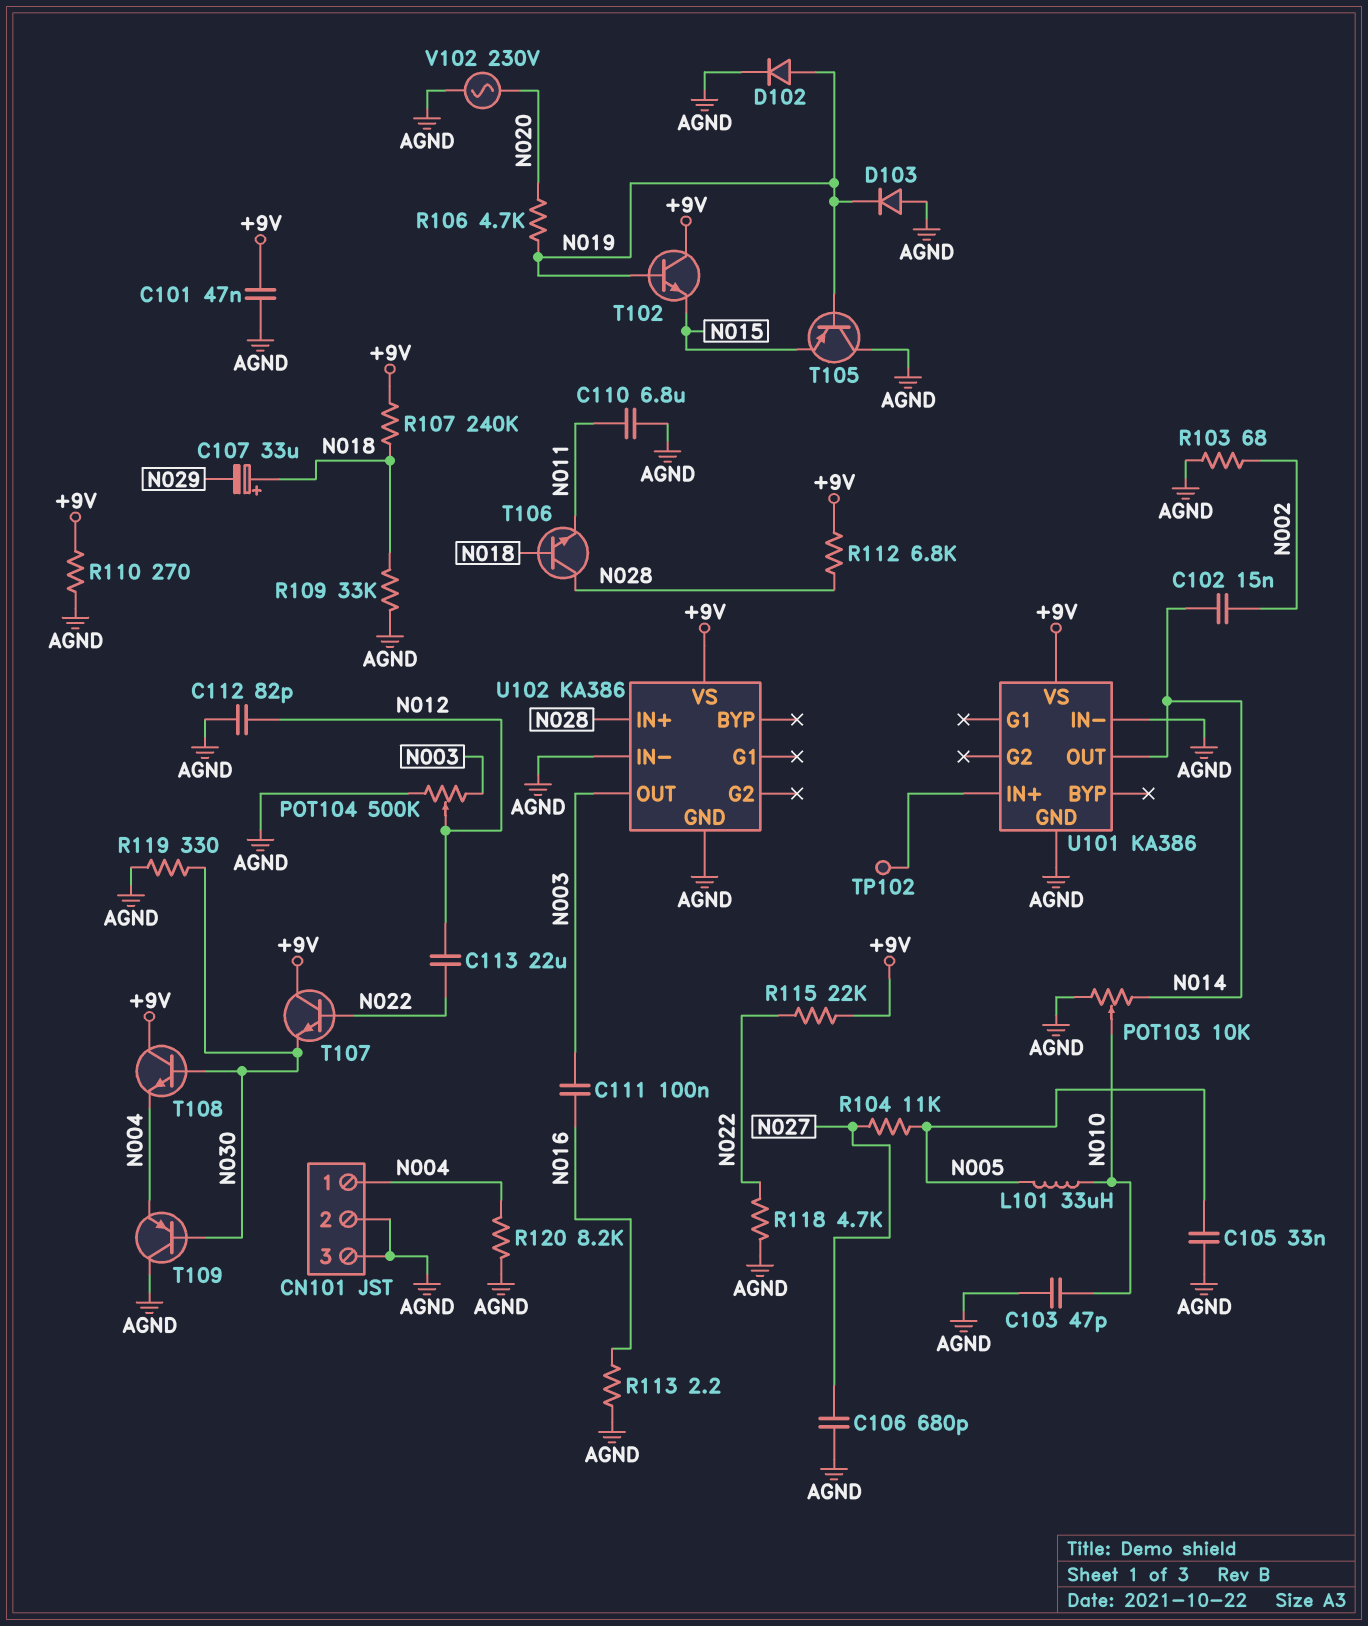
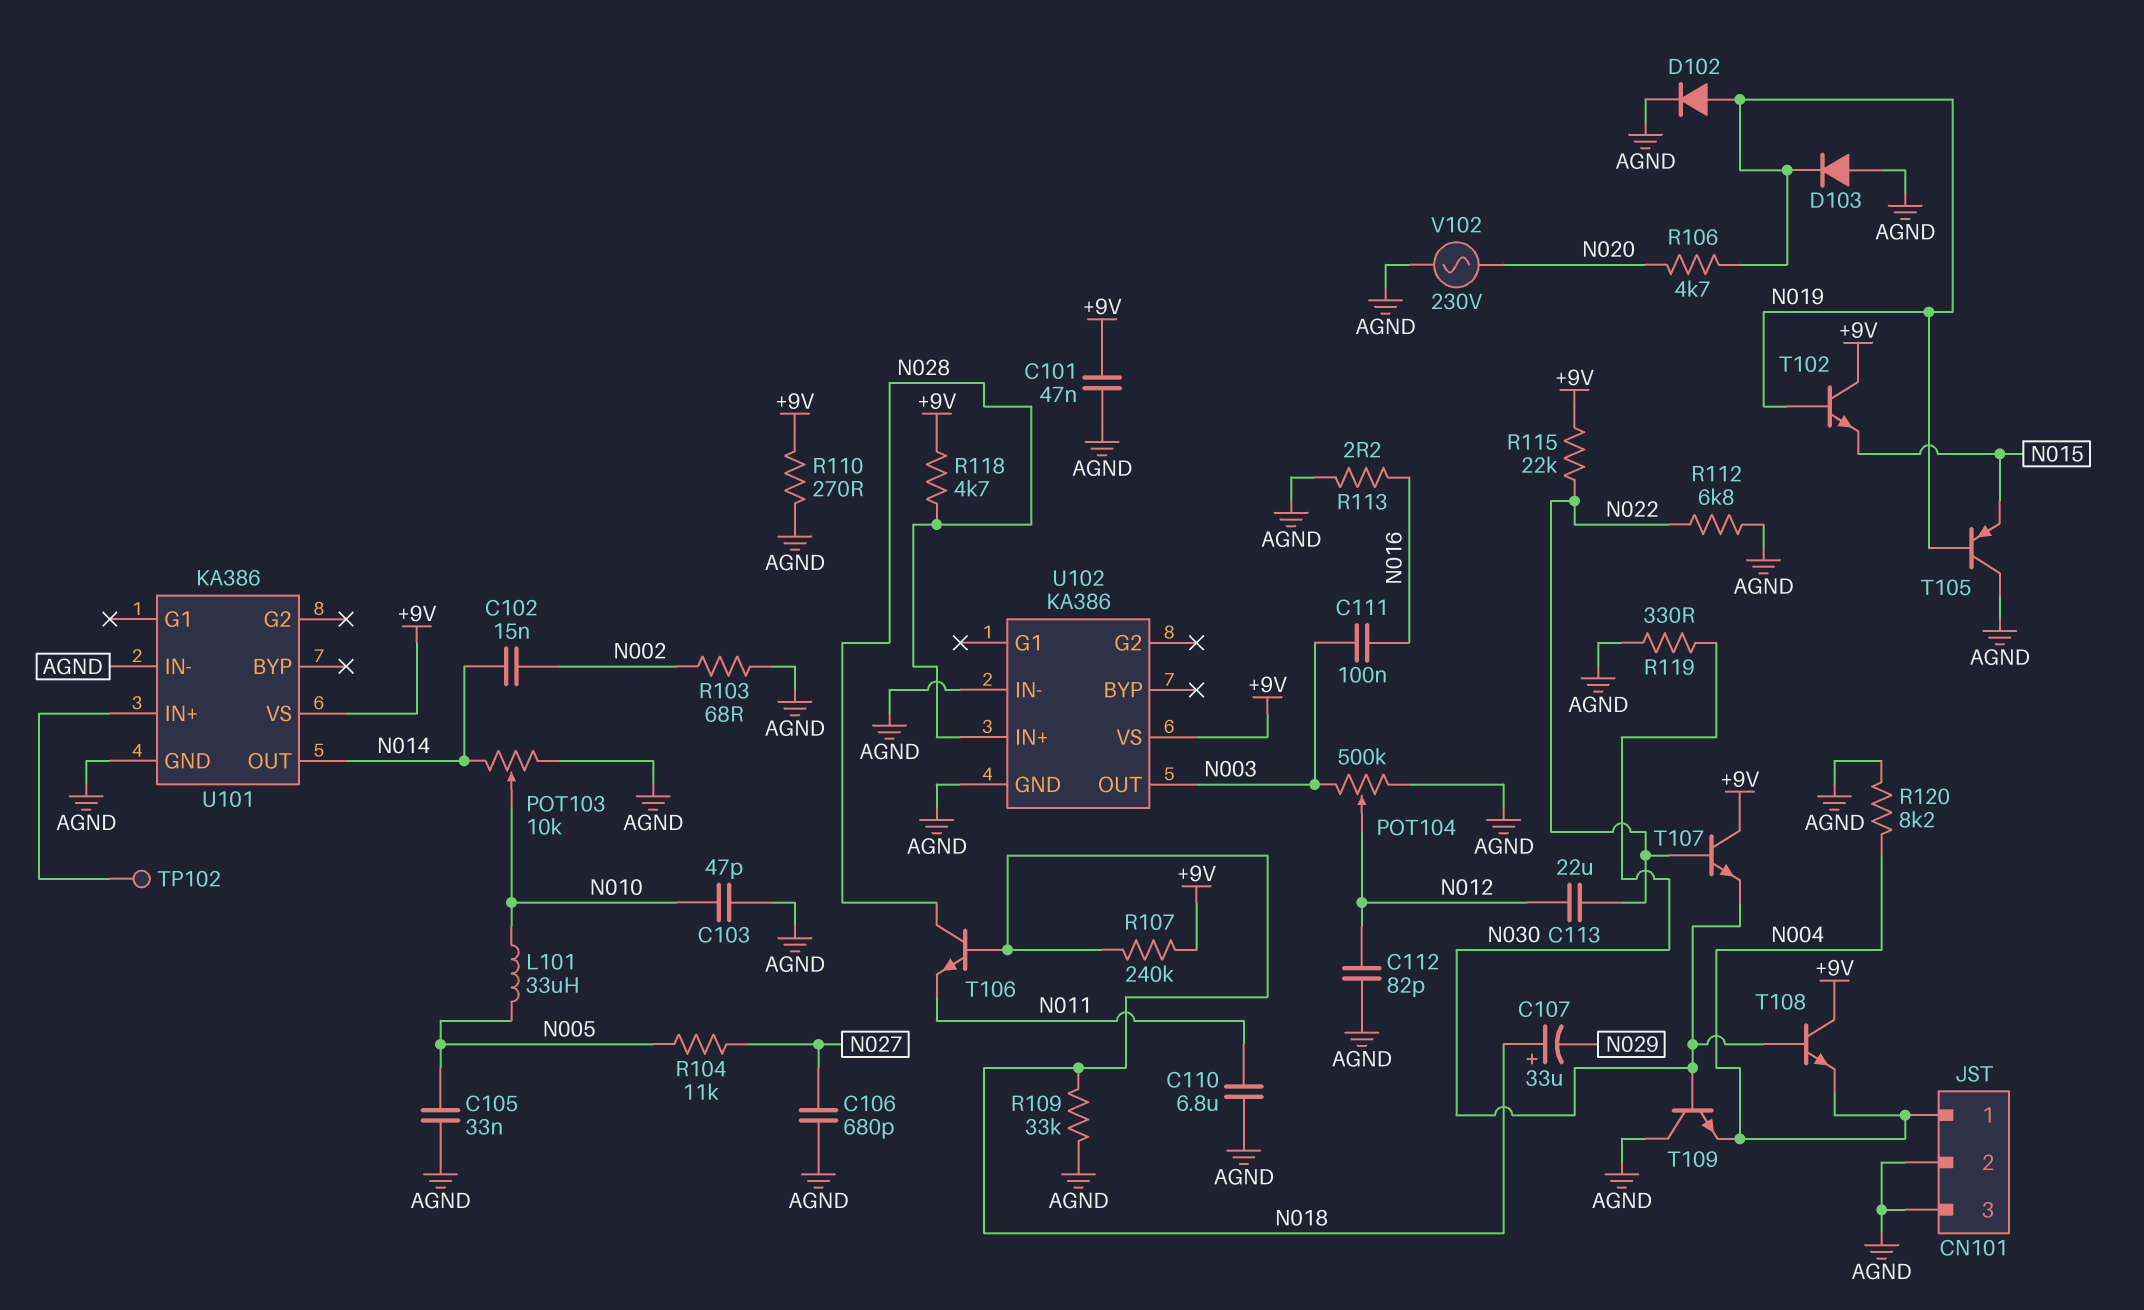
R112: 6.8k (+9V, N028) -> 6.8k (AGND, N022)
R118: 4.7k (AGND, N022) -> 4.7k (+9V, N028)
T109: PNP (B N030, C AGND, E N004) -> NPN (B N030, C AGND, E N004)

